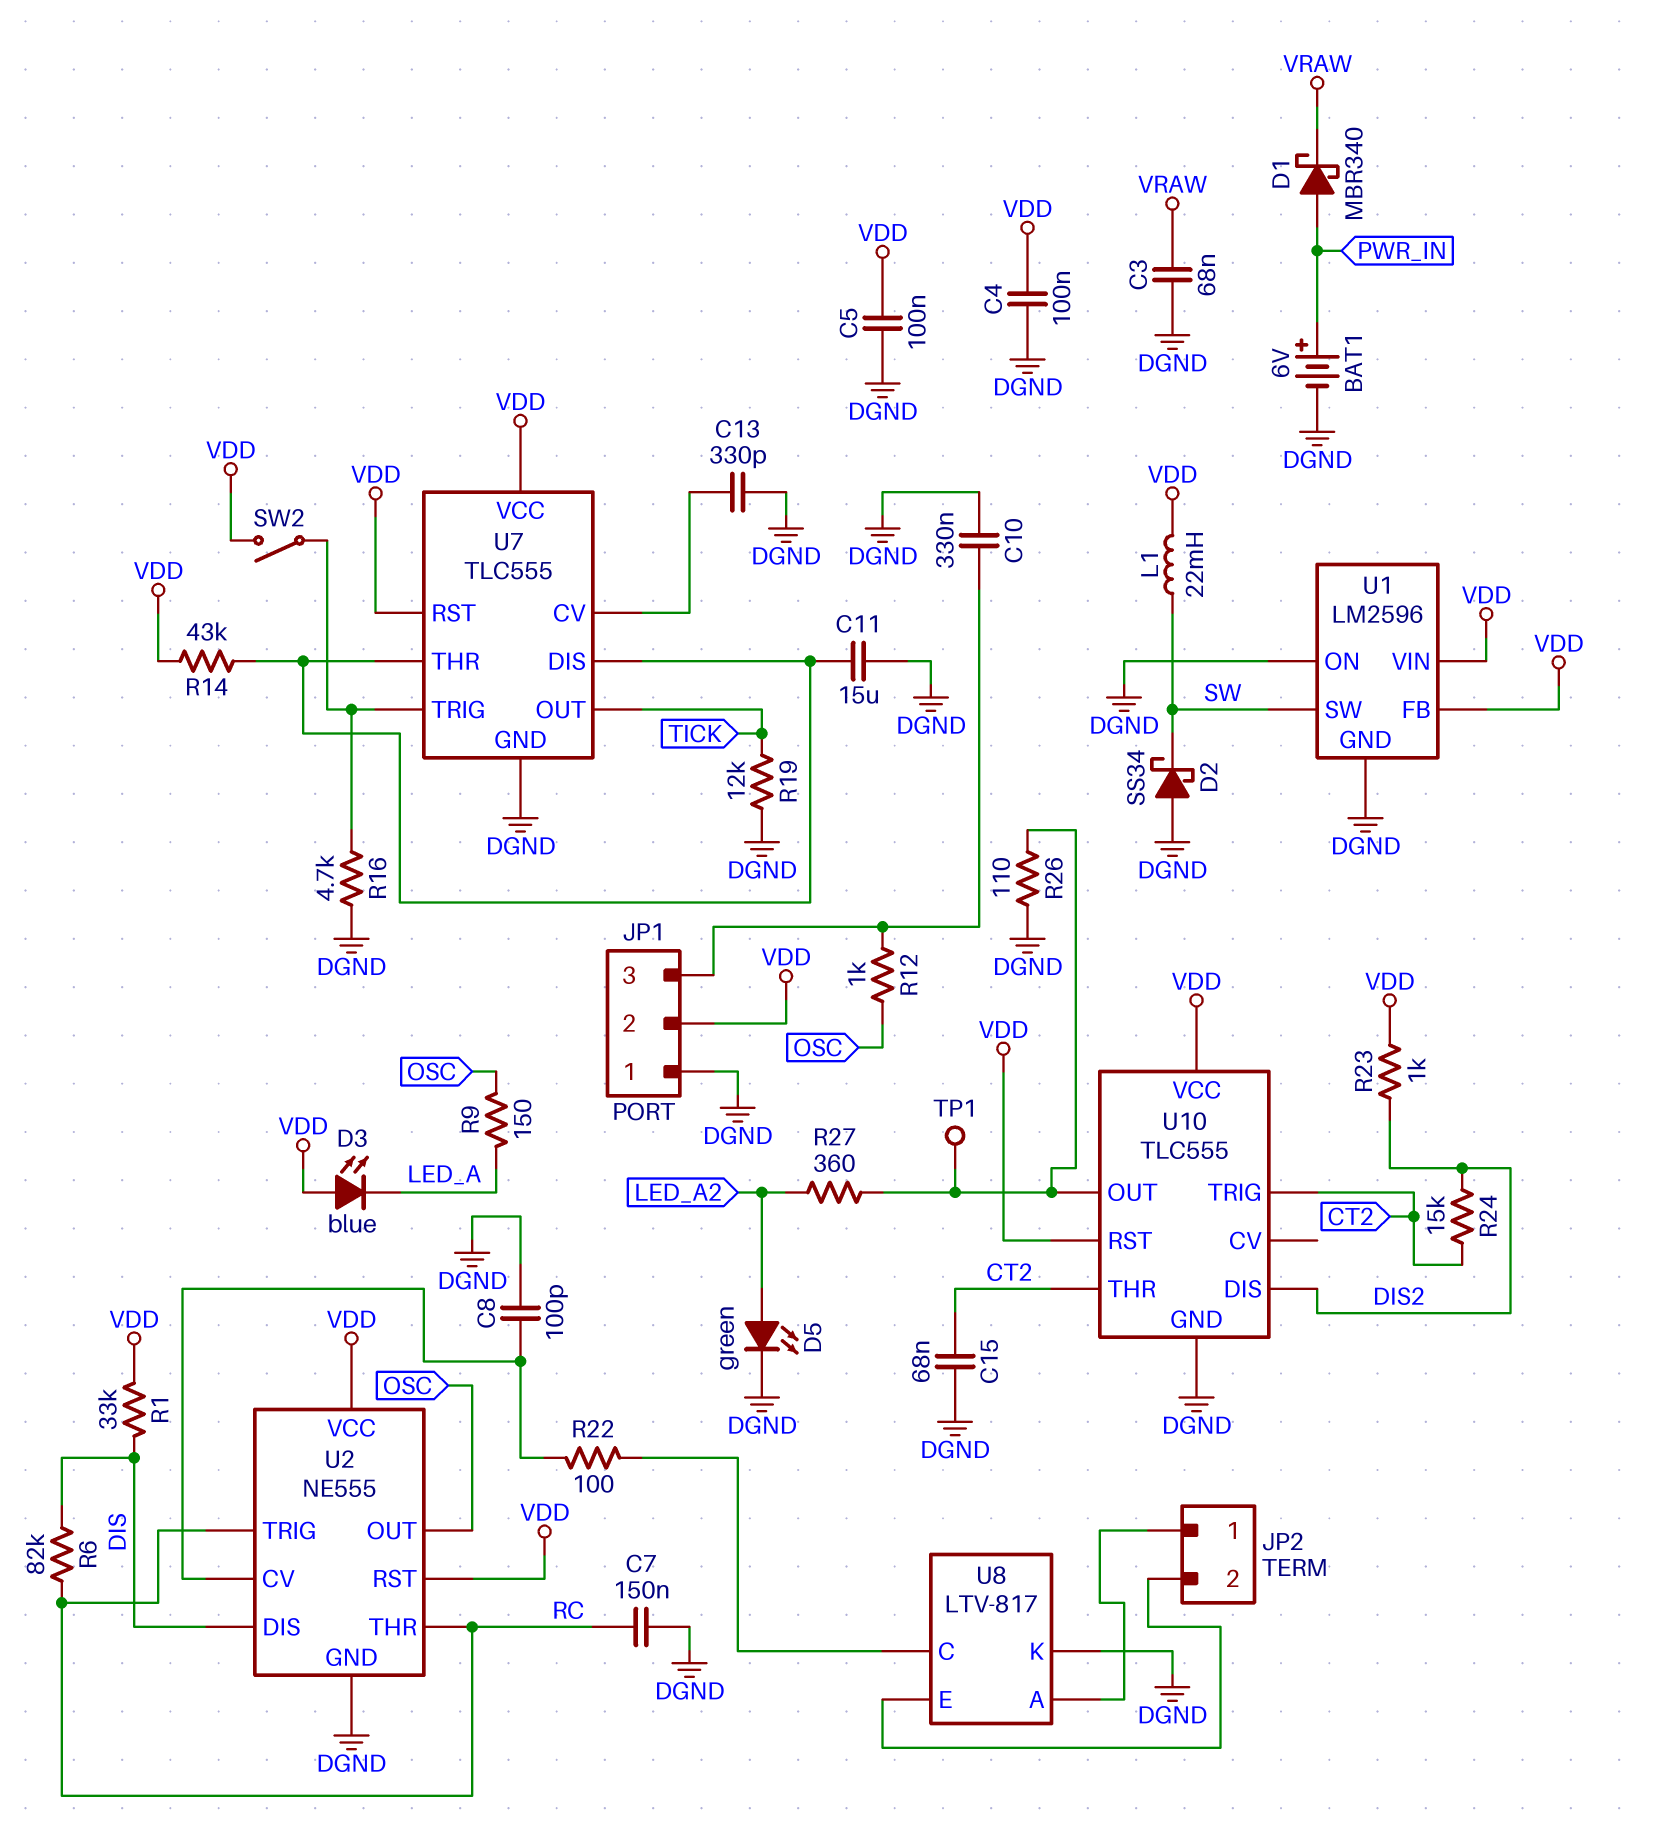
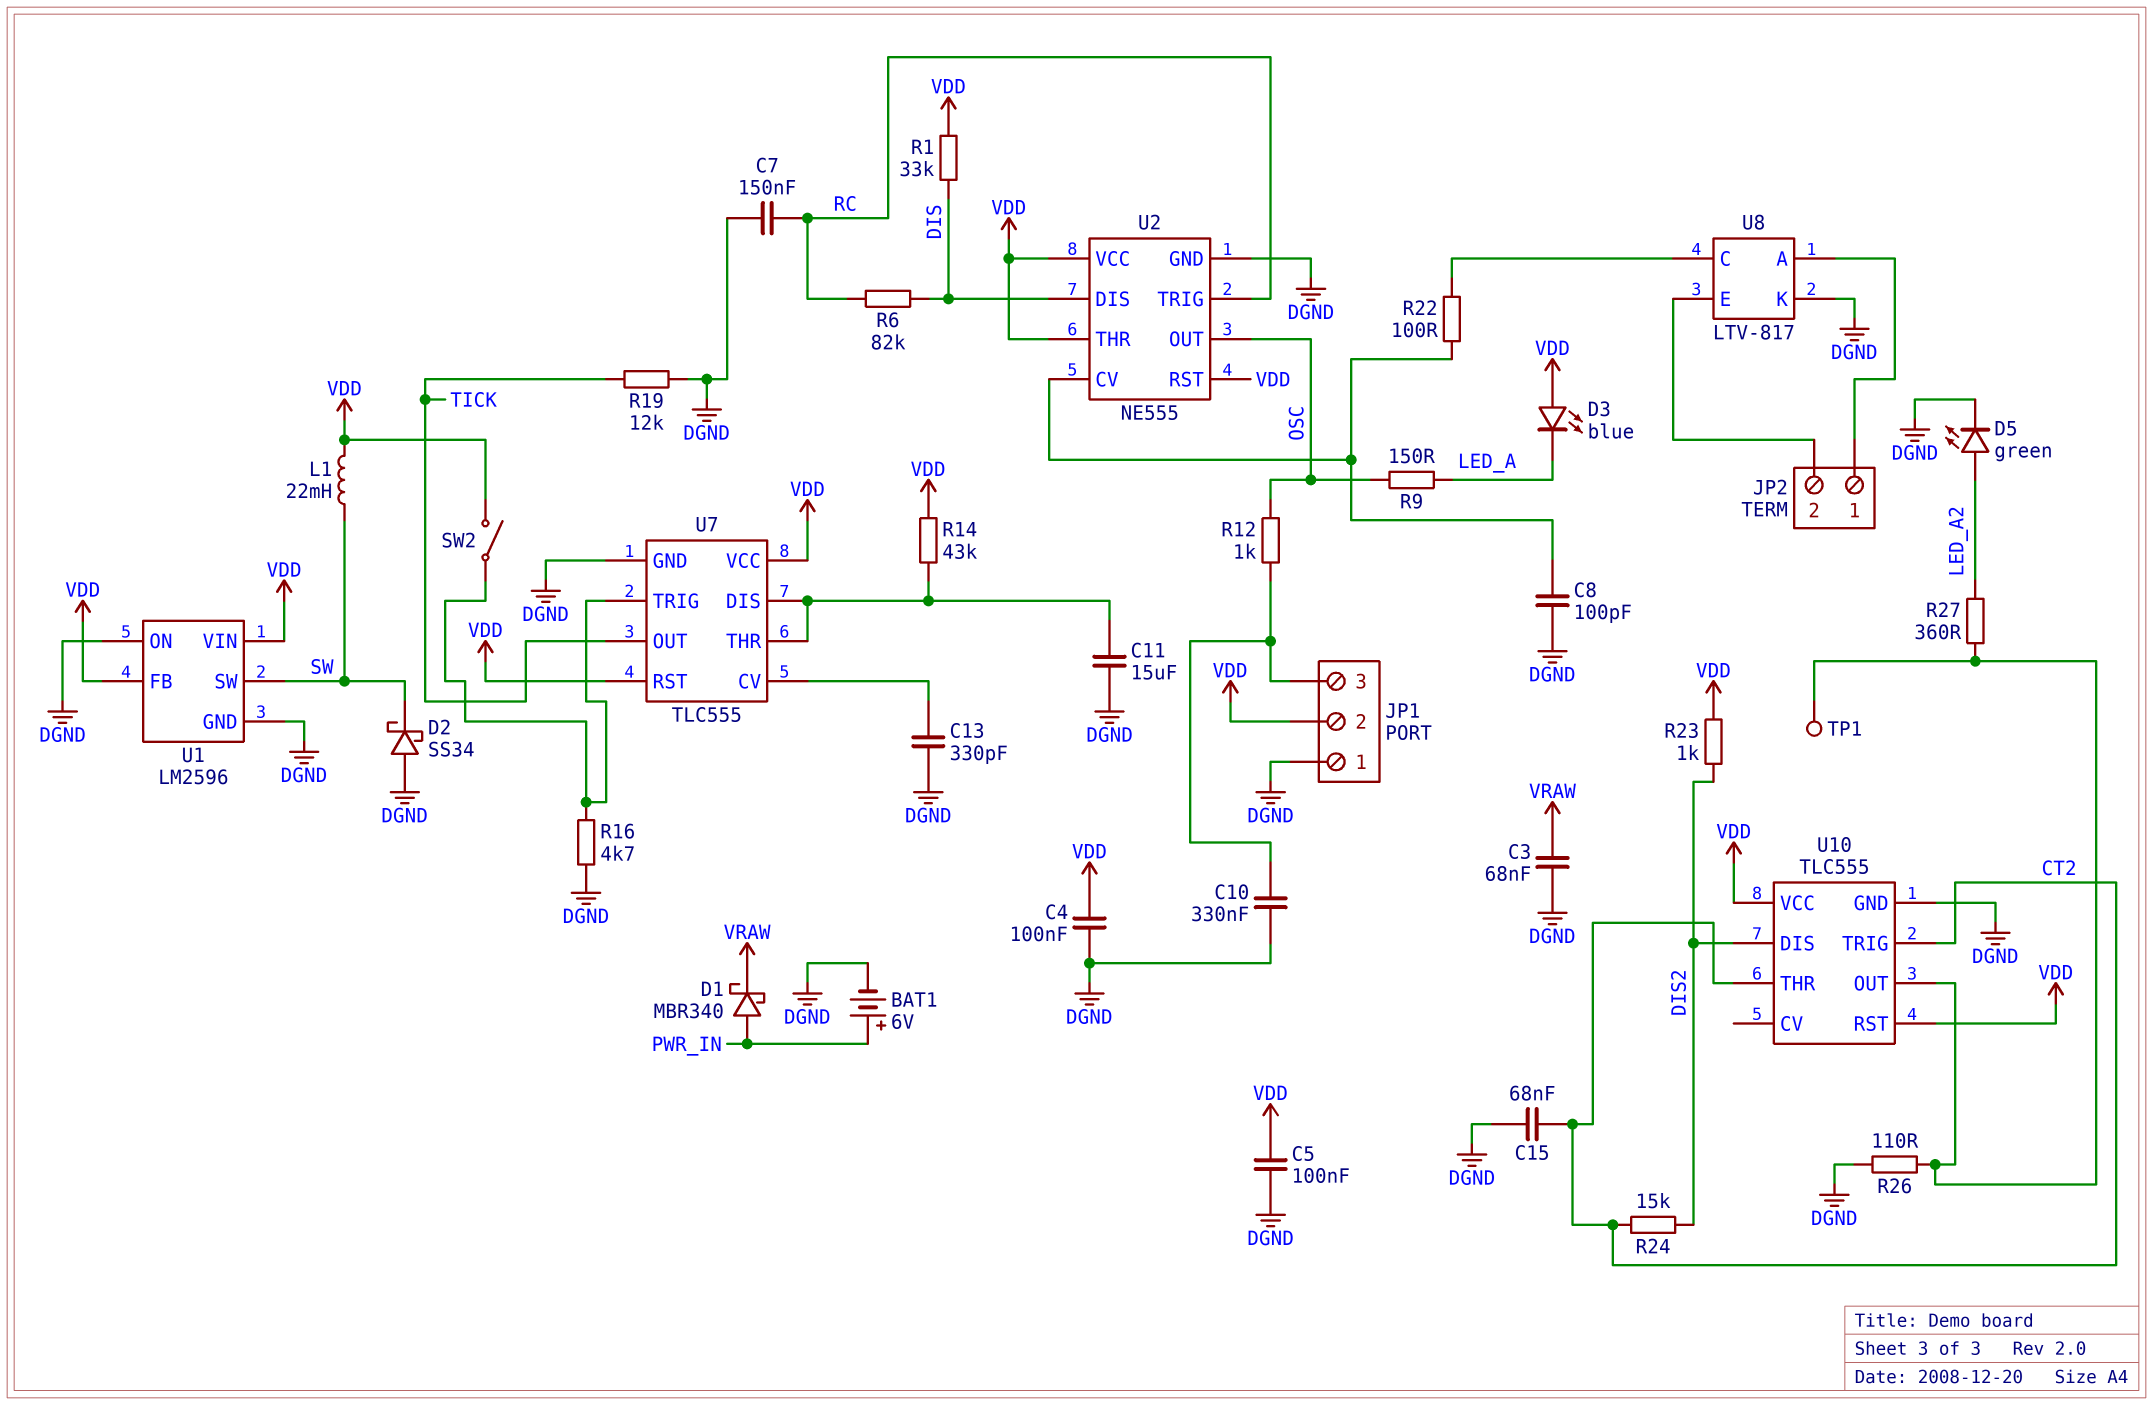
U2 pin THR: RC -> VDD

